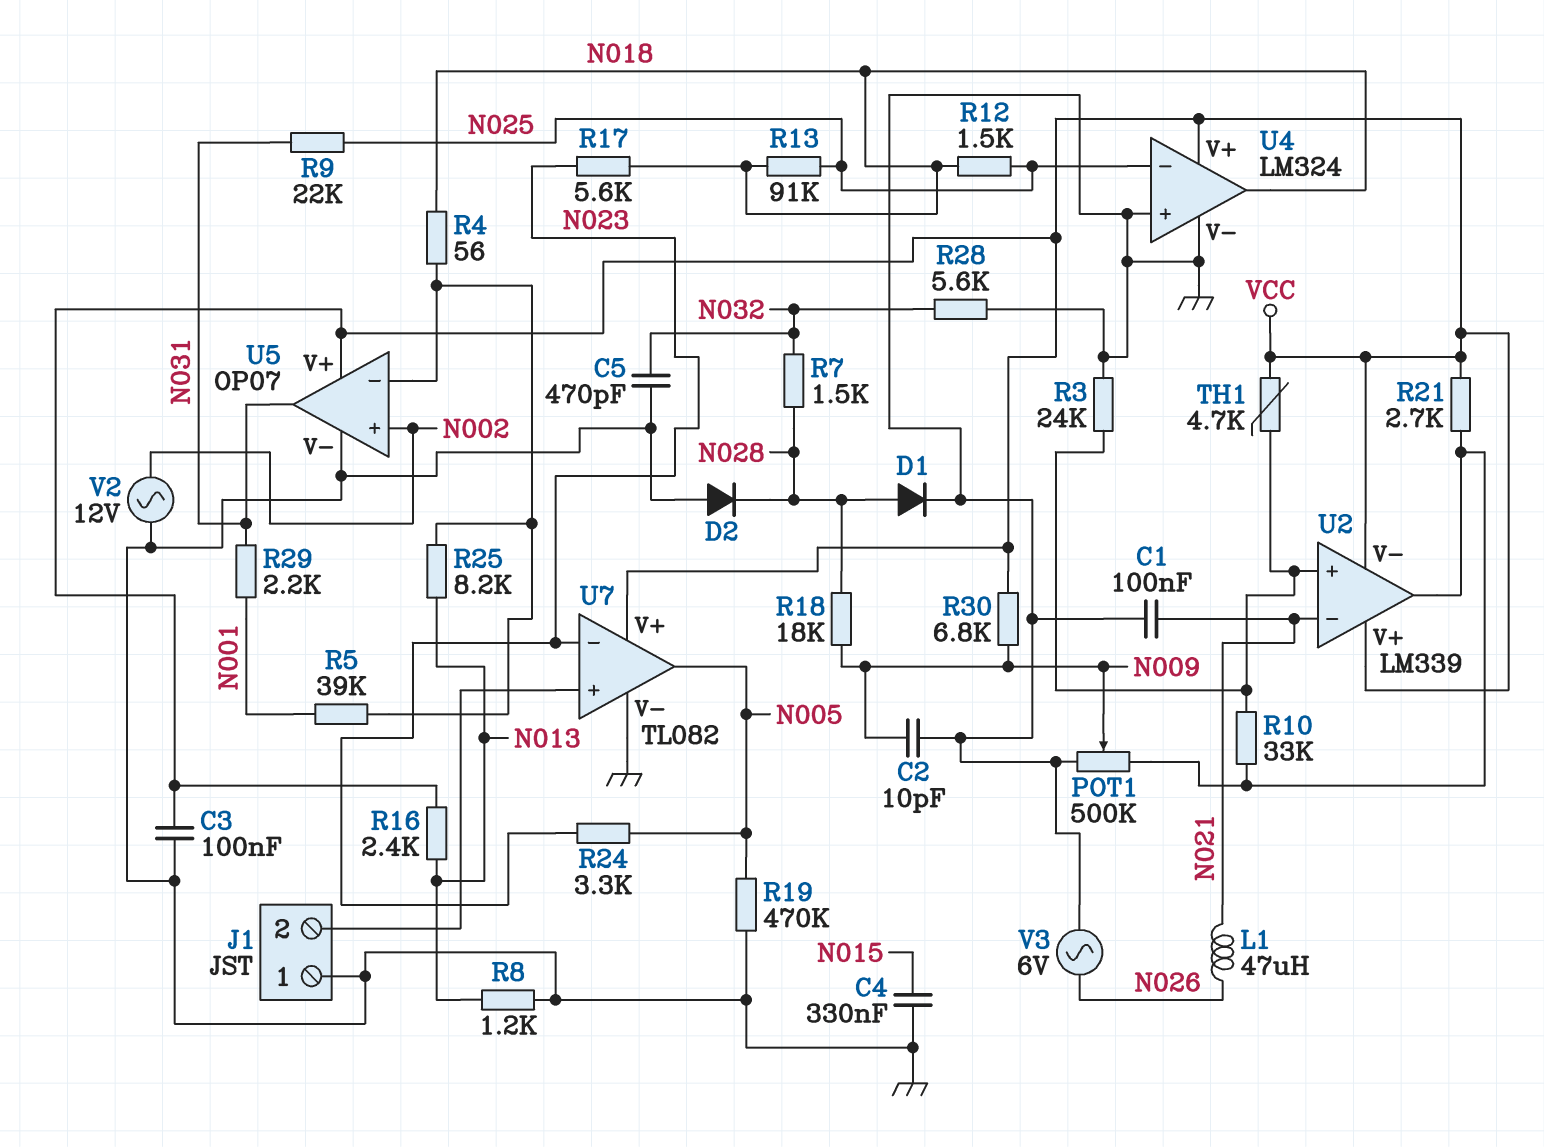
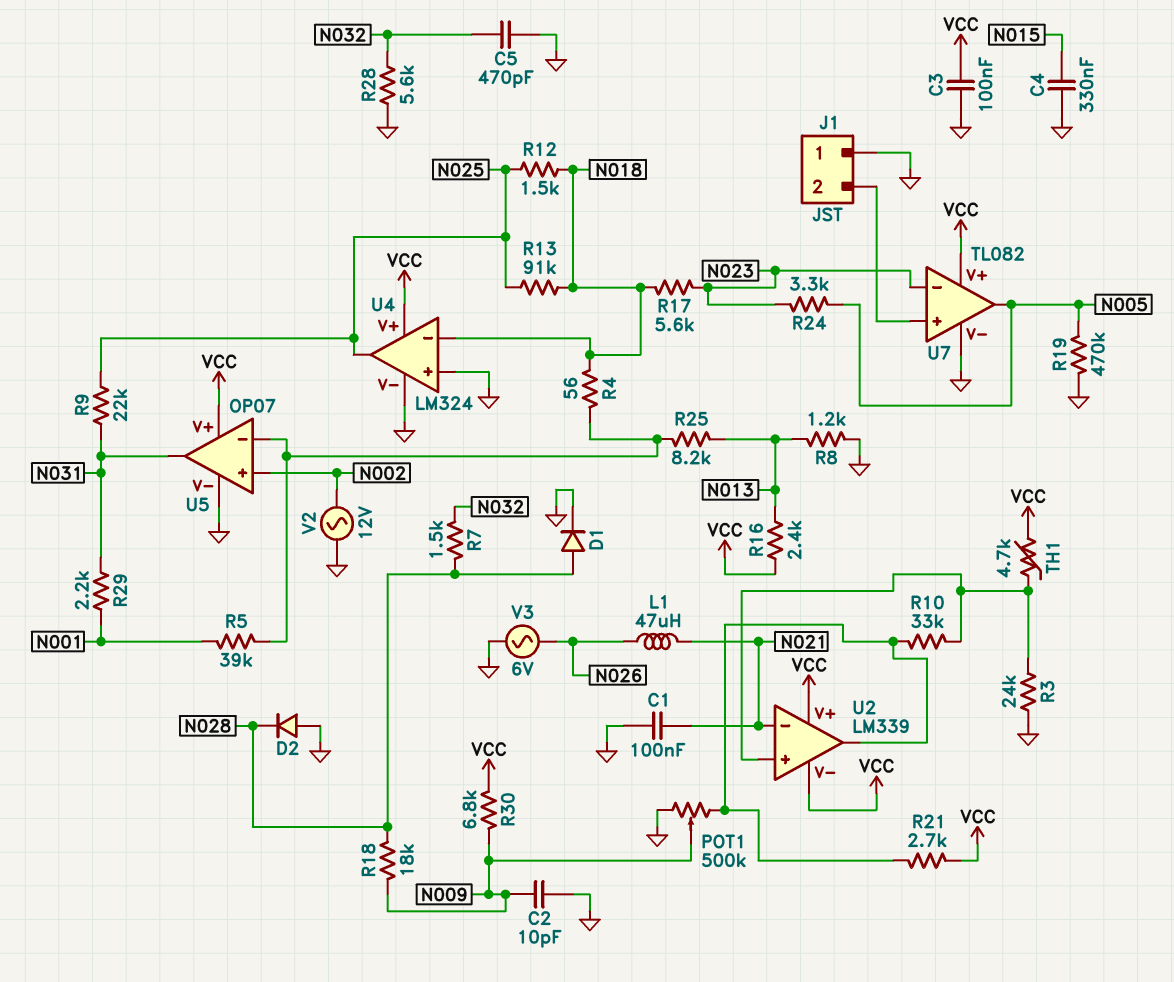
U4 pin in-: N025 -> N018
U4 pin out: N018 -> N025

